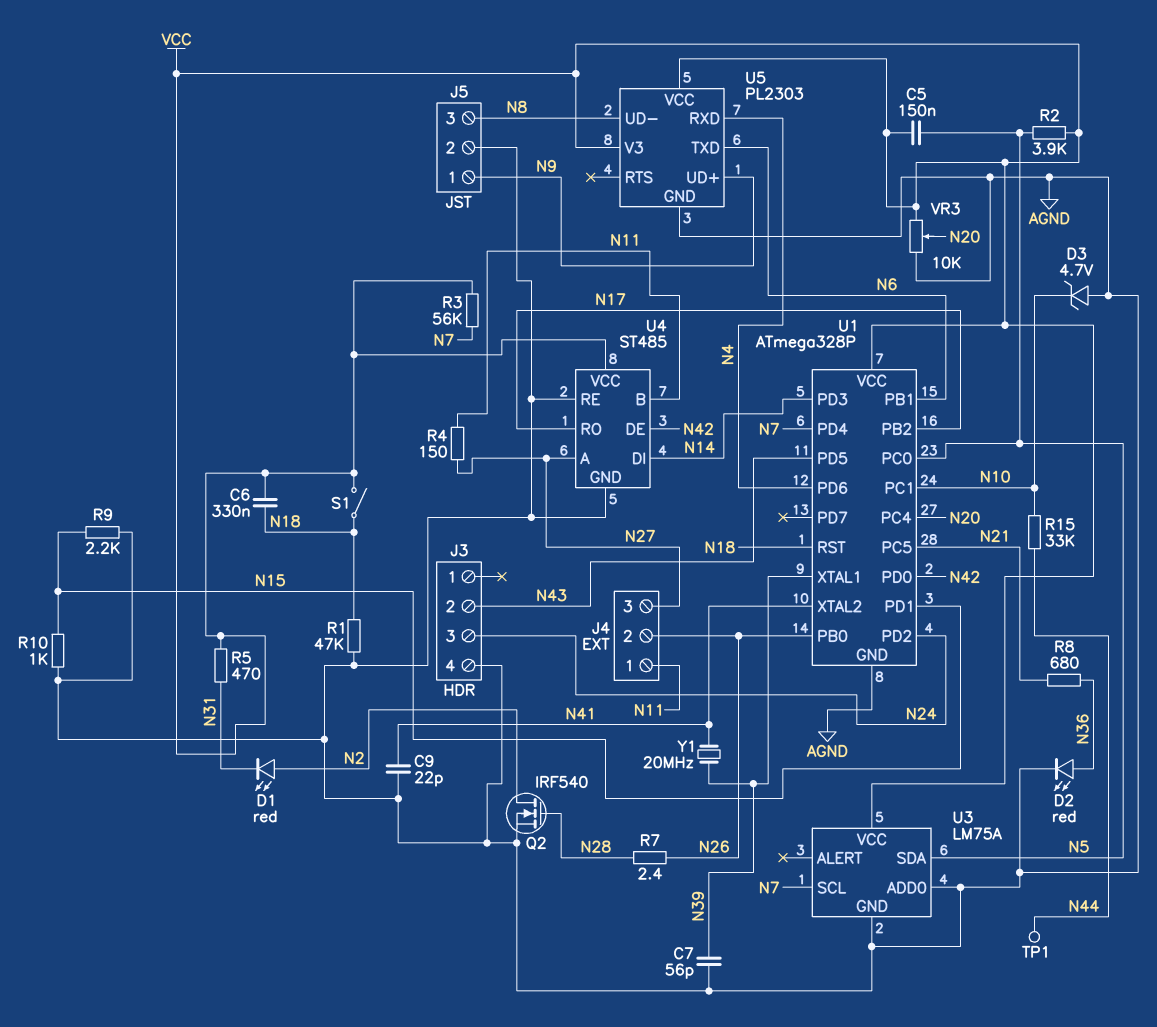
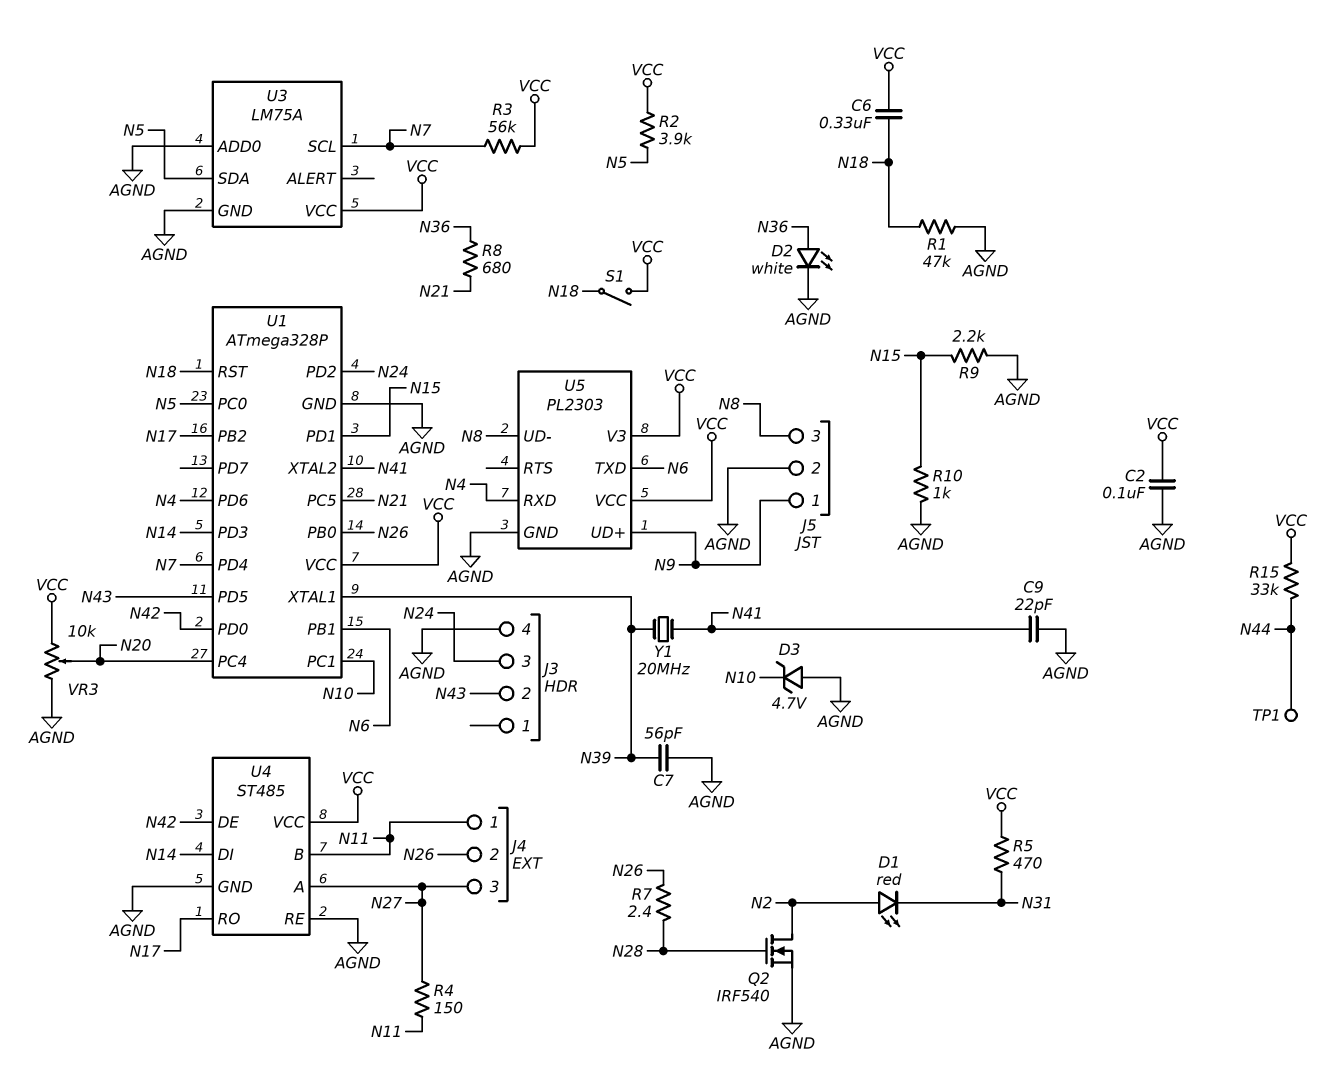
C2: none -> 100nF (AGND, VCC)
C5: 150nF (N5, VCC) -> none
D2: LED red (A N36, K AGND) -> LED white (A N36, K AGND)
R15: 33k (N10, N44) -> 33k (N44, VCC)

